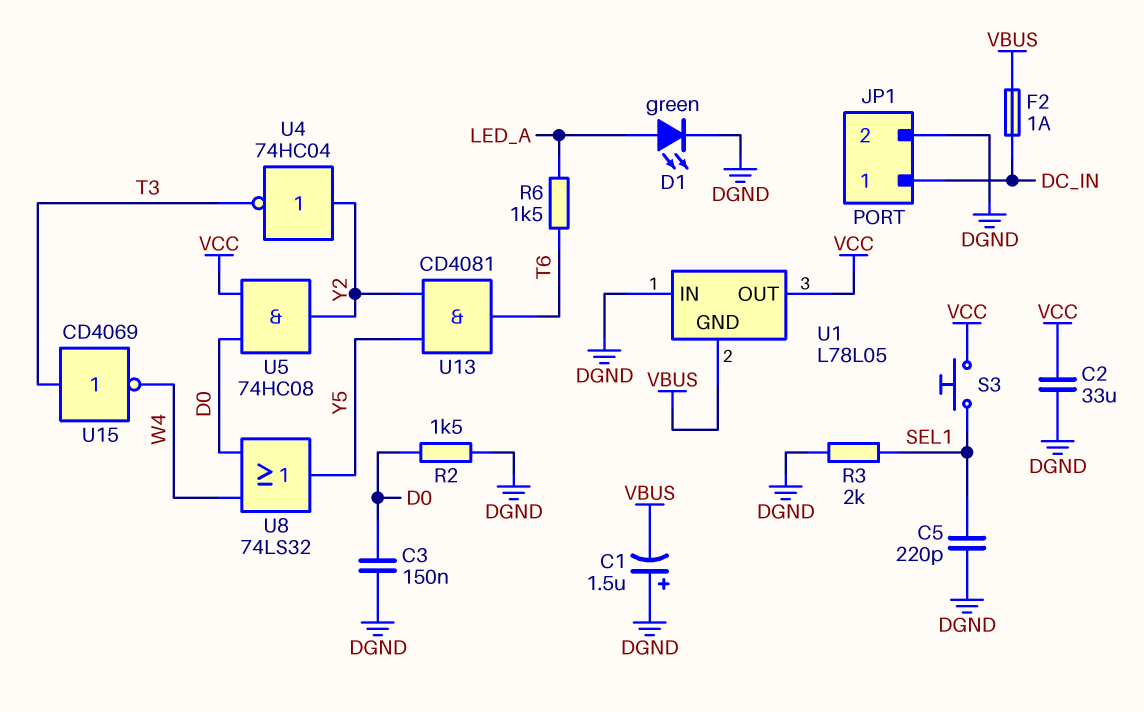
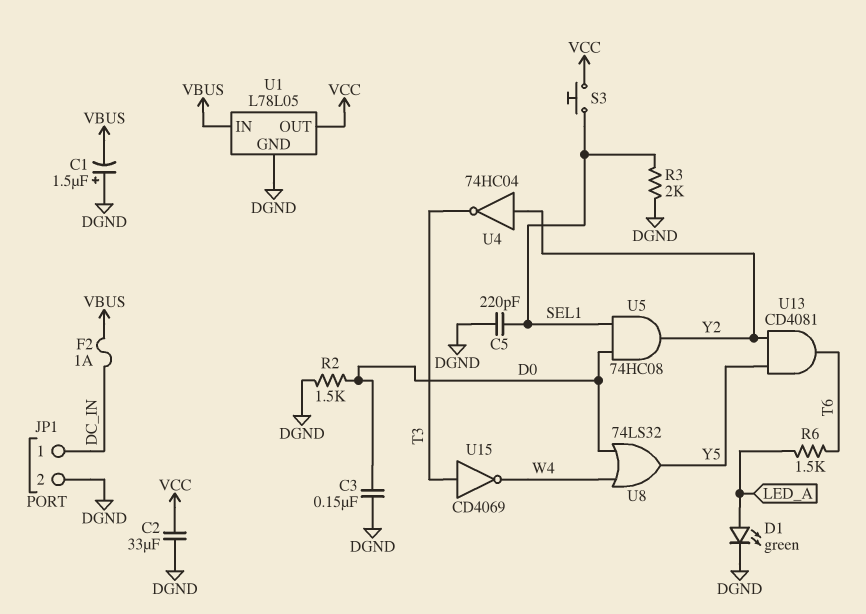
U1 pin GND: VBUS -> DGND
U1 pin IN: DGND -> VBUS
U5: AND 74HC08 (in D0, in VCC, out Y2) -> AND 74HC08 (in D0, in SEL1, out Y2)

